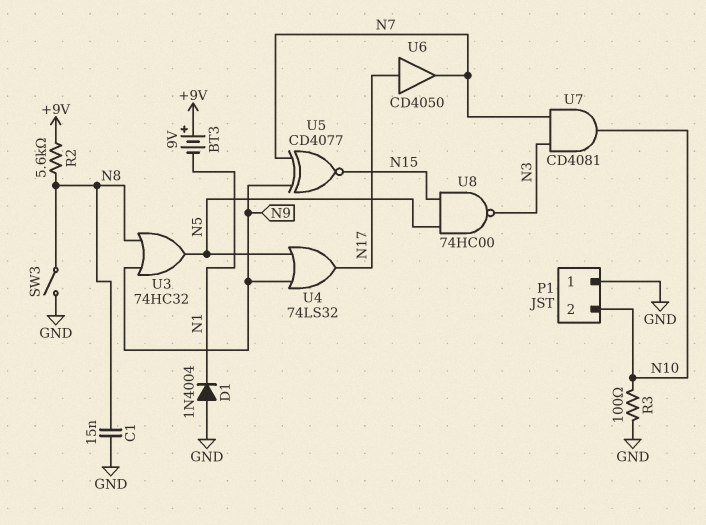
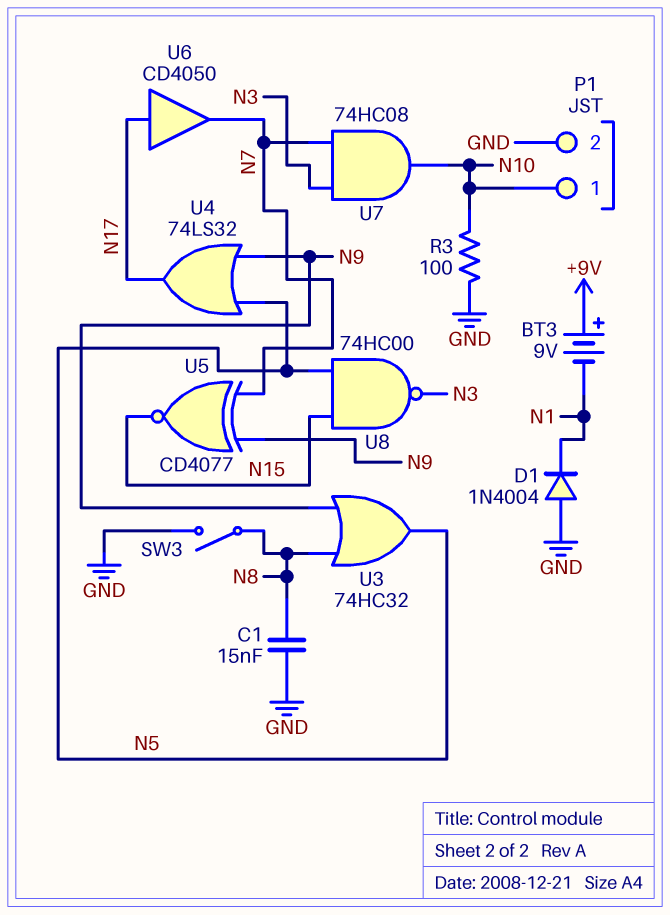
P1 pin 1: GND -> N10
P1 pin 2: N10 -> GND
R2: 5.6k (+9V, N8) -> none
U7: AND CD4081 (in N3, in N7, out N10) -> AND 74HC08 (in N3, in N7, out N10)

